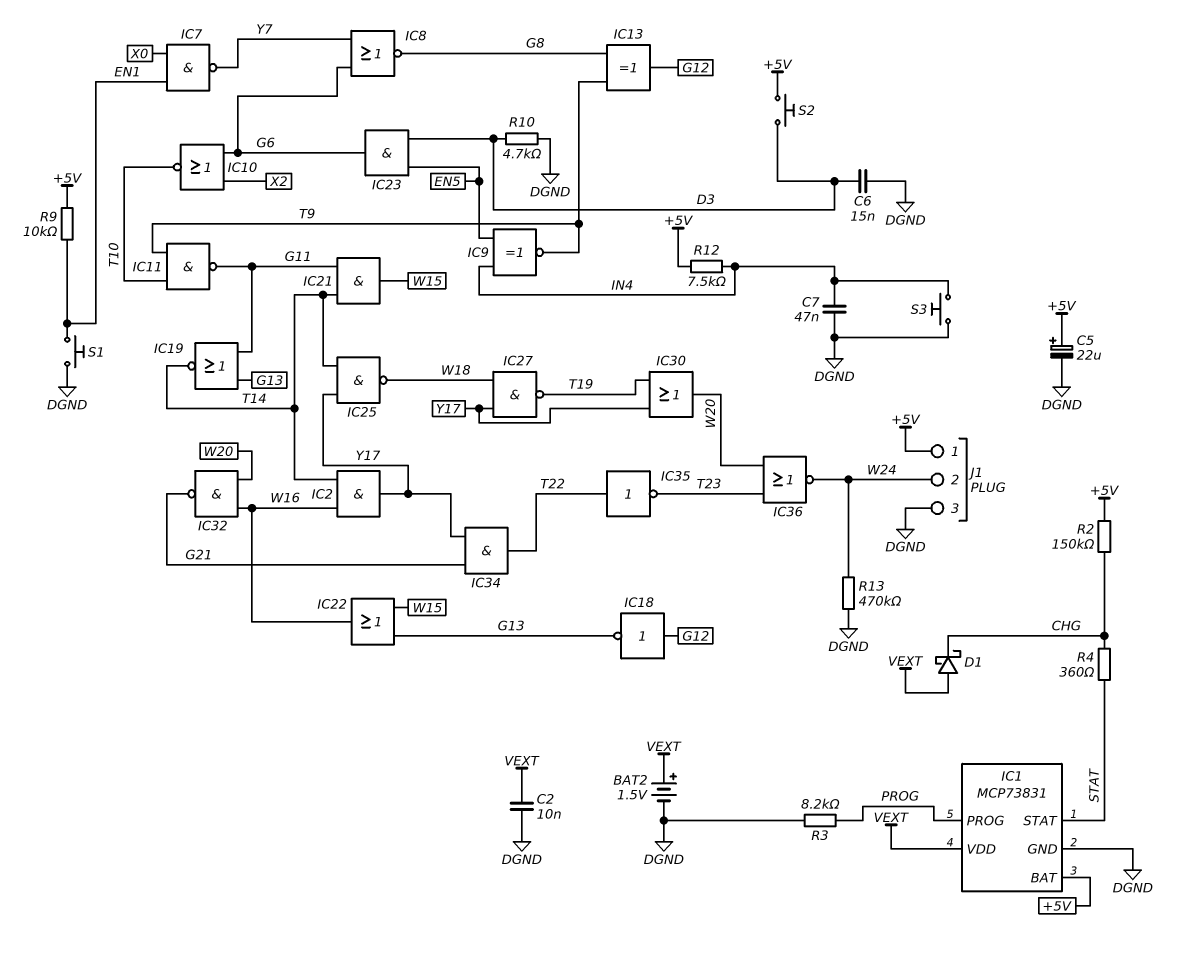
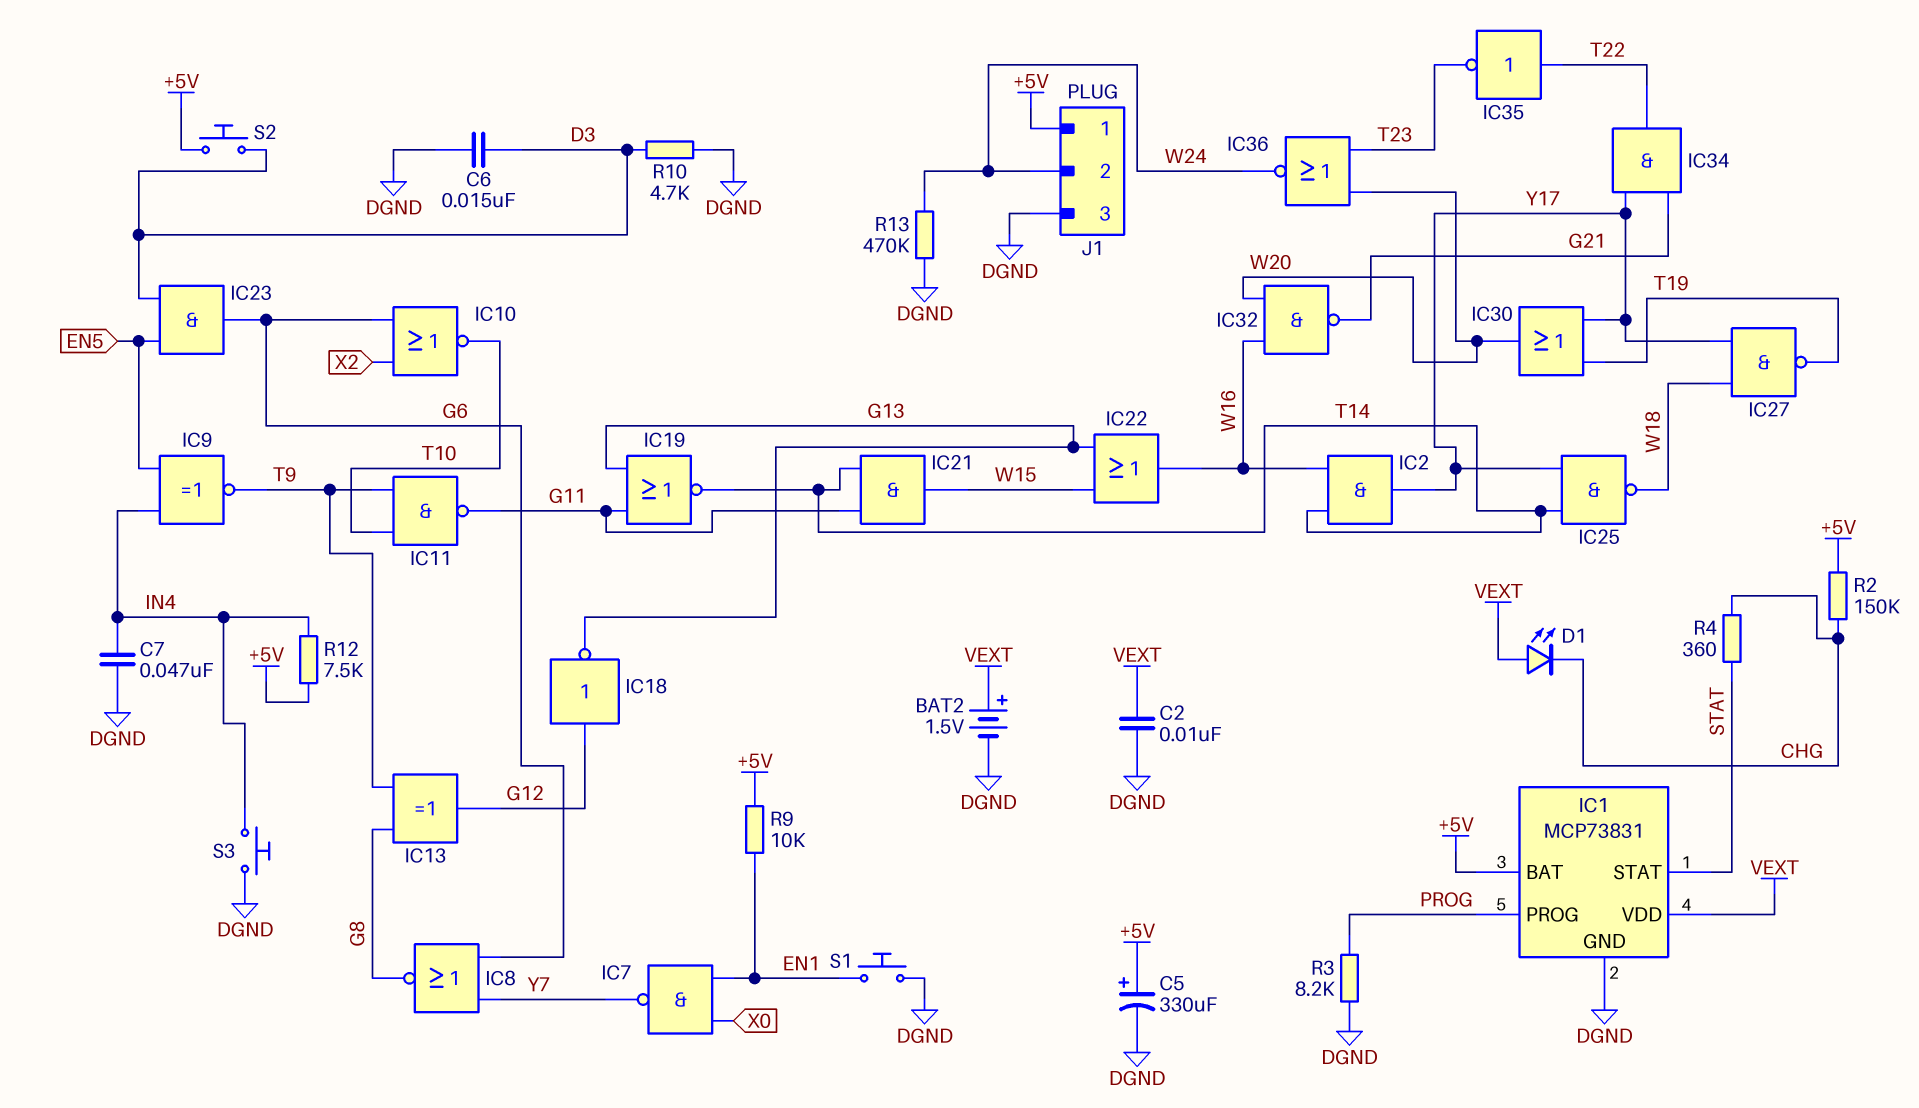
C5: 22uF (plus +5V, minus DGND) -> 330uF (plus +5V, minus DGND)
D1: schottky (A VEXT, K CHG) -> LED (A VEXT, K CHG)

